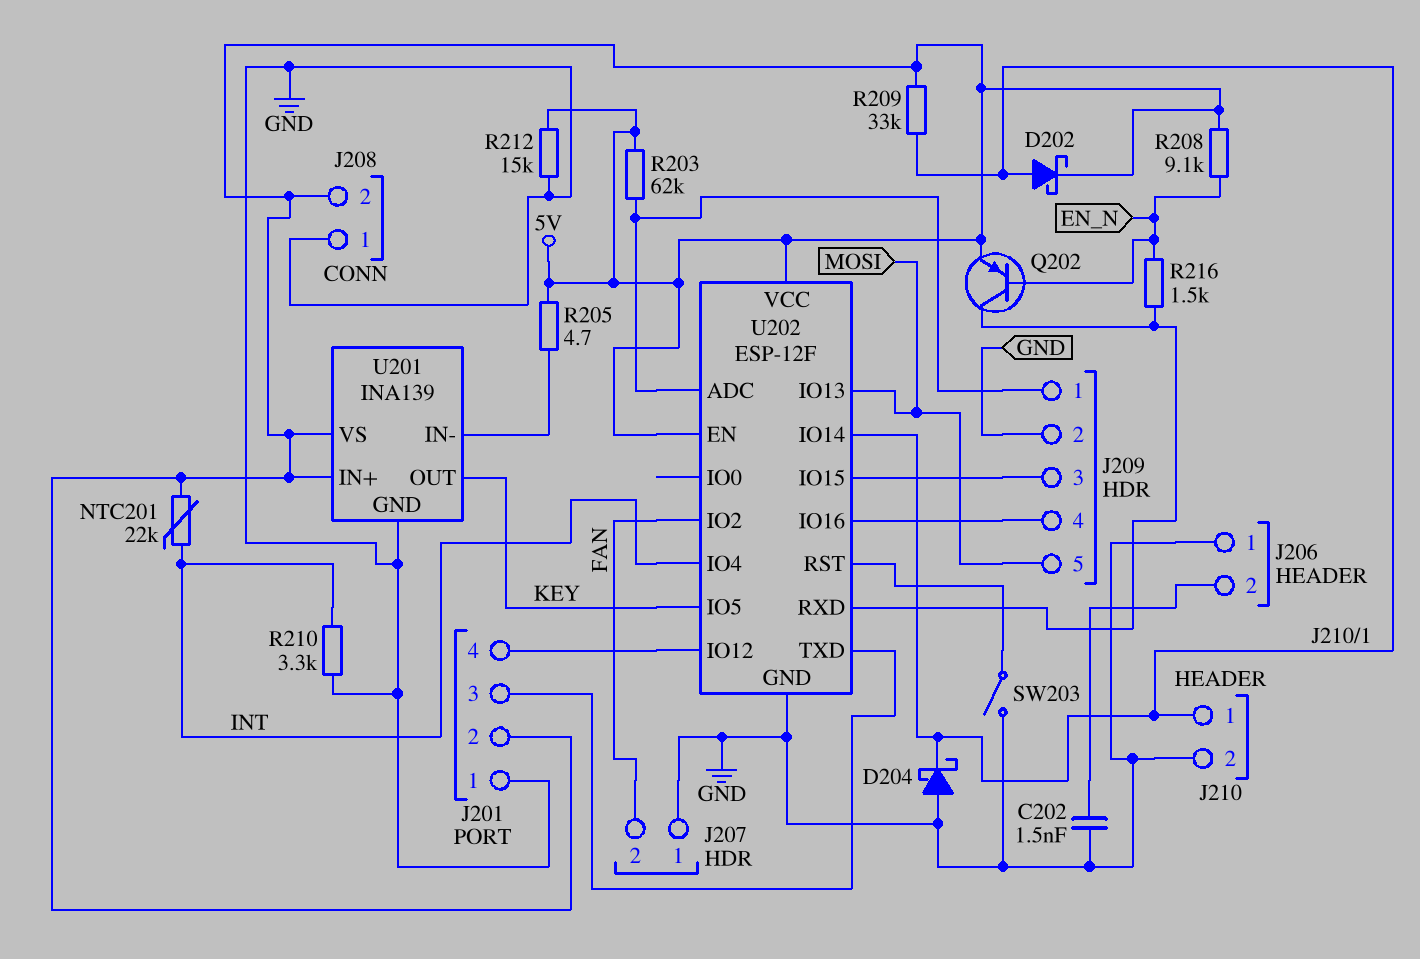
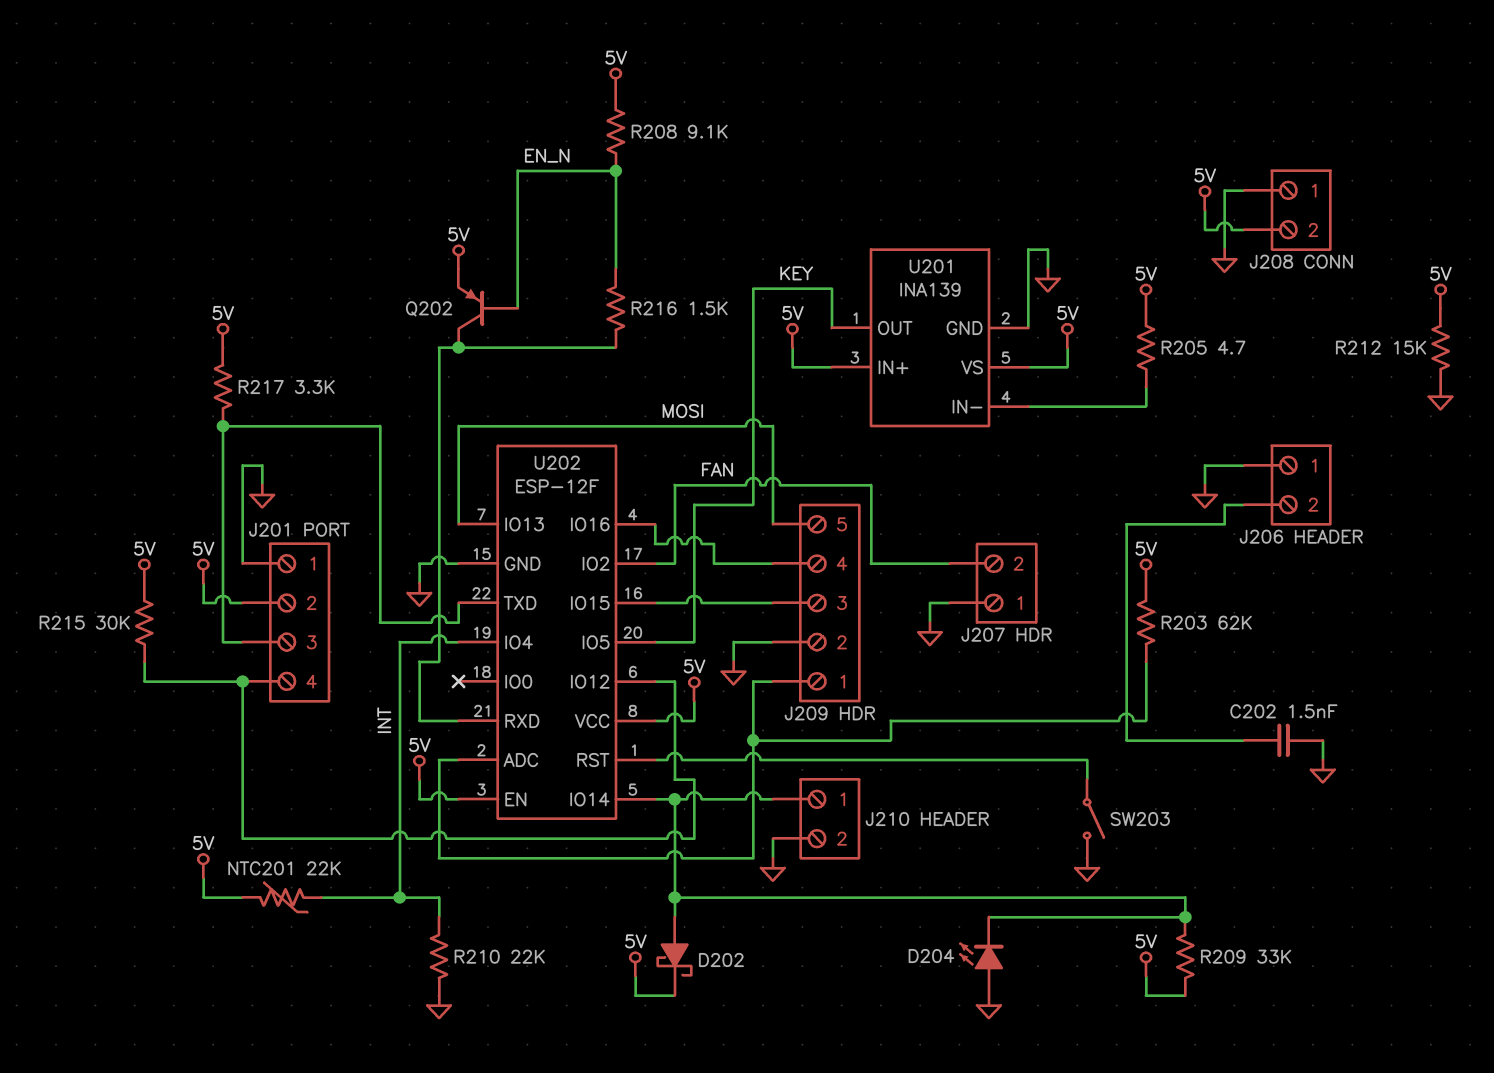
D204: schottky (A GND, K J210/1) -> LED (A GND, K J210/1)
R210: 3.3k (GND, INT) -> 22k (GND, INT)
R215: none -> 30k (5V, J201/4)
R217: none -> 3.3k (5V, J201/3)

